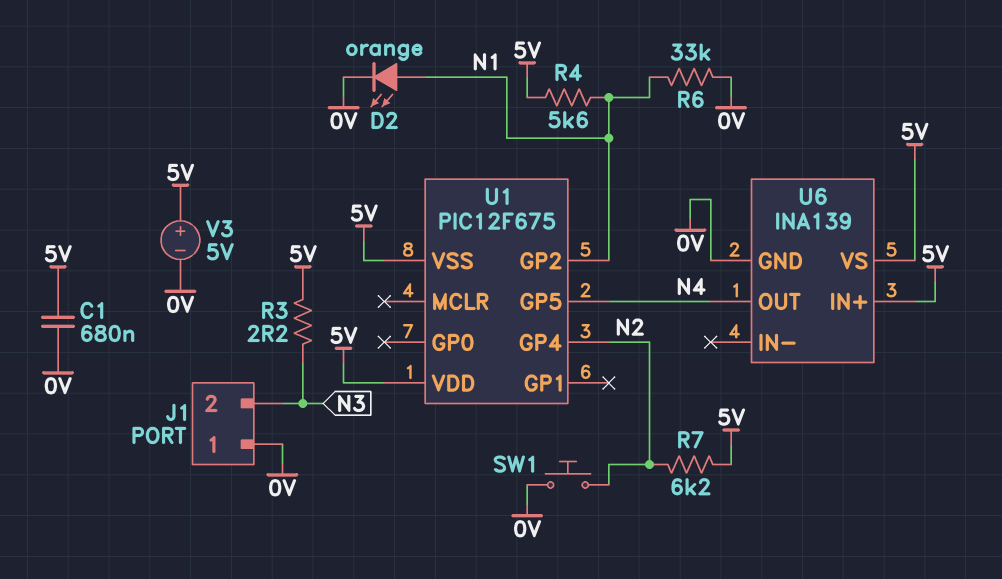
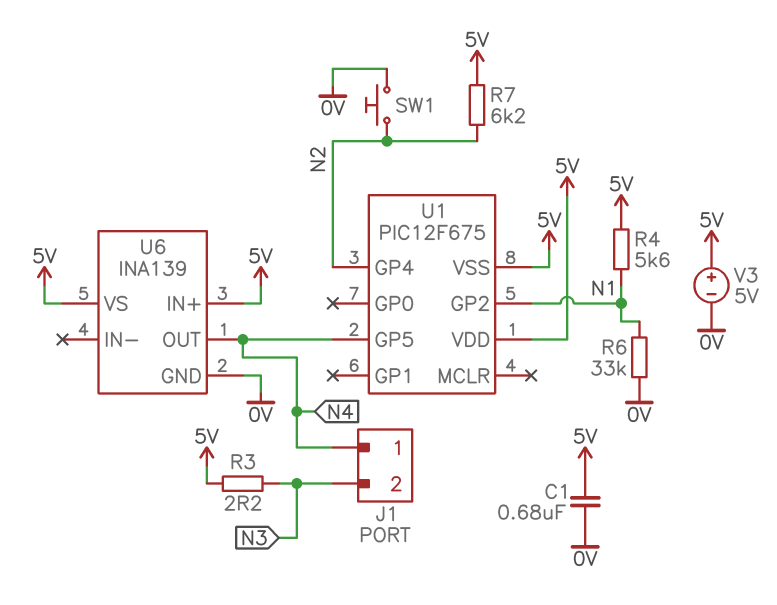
D2: LED orange (A N1, K 0V) -> none
J1 pin 1: 0V -> N4

